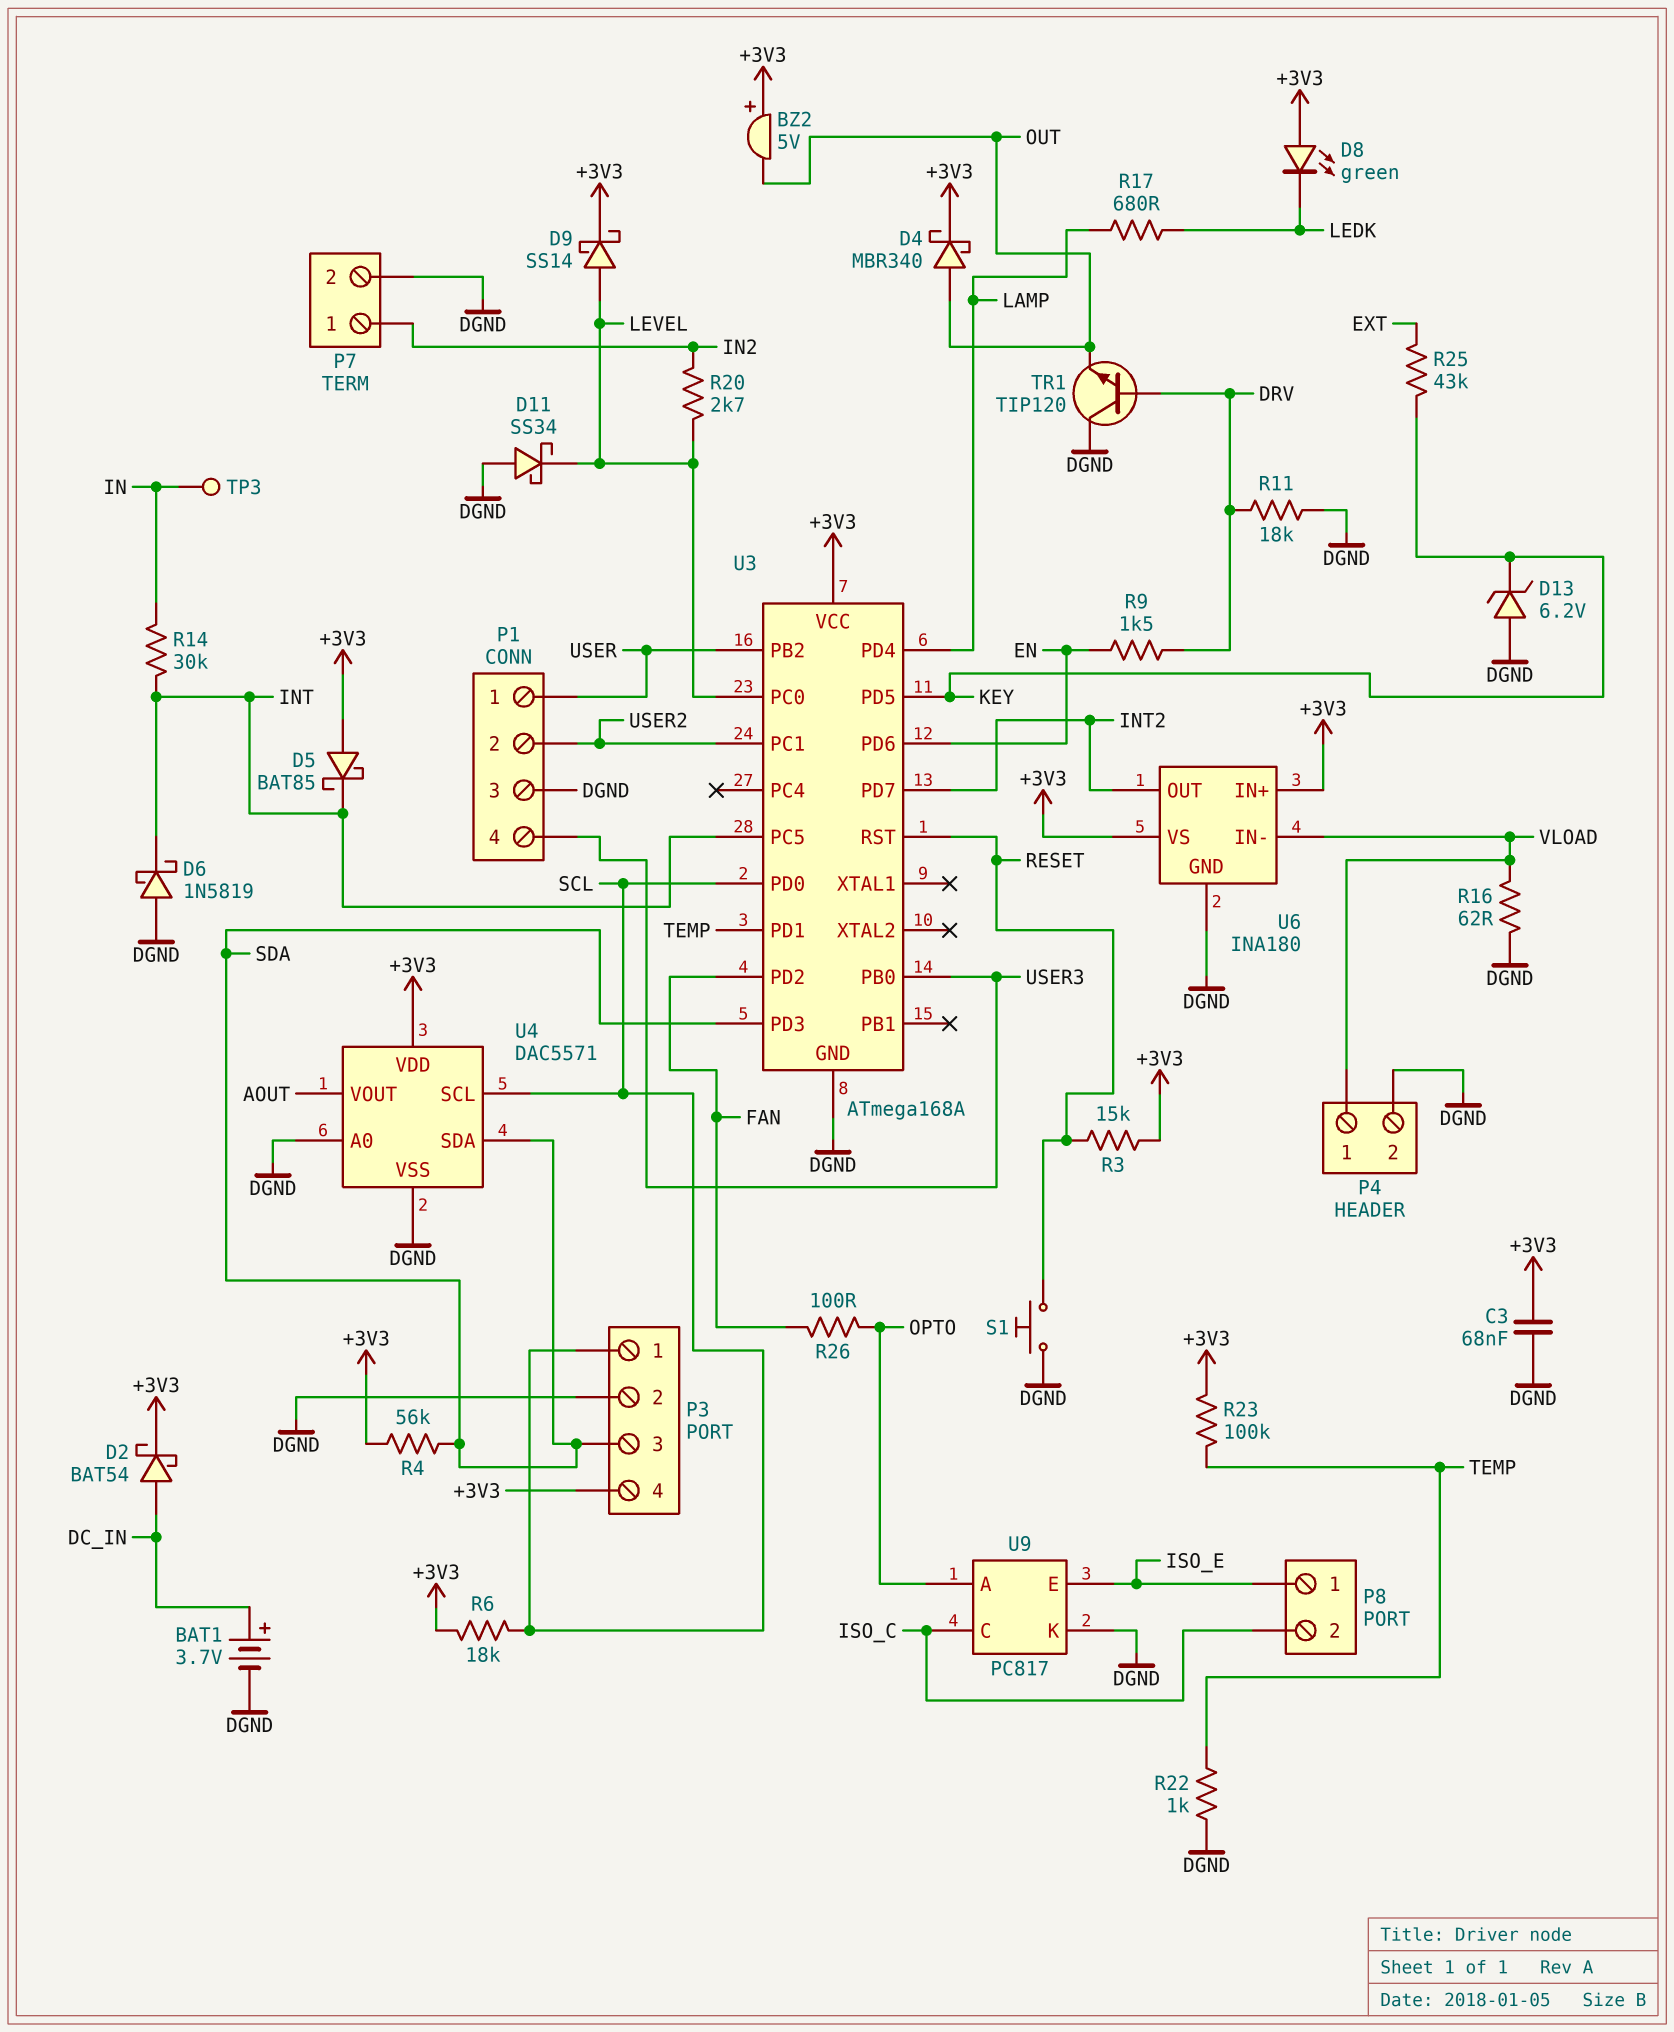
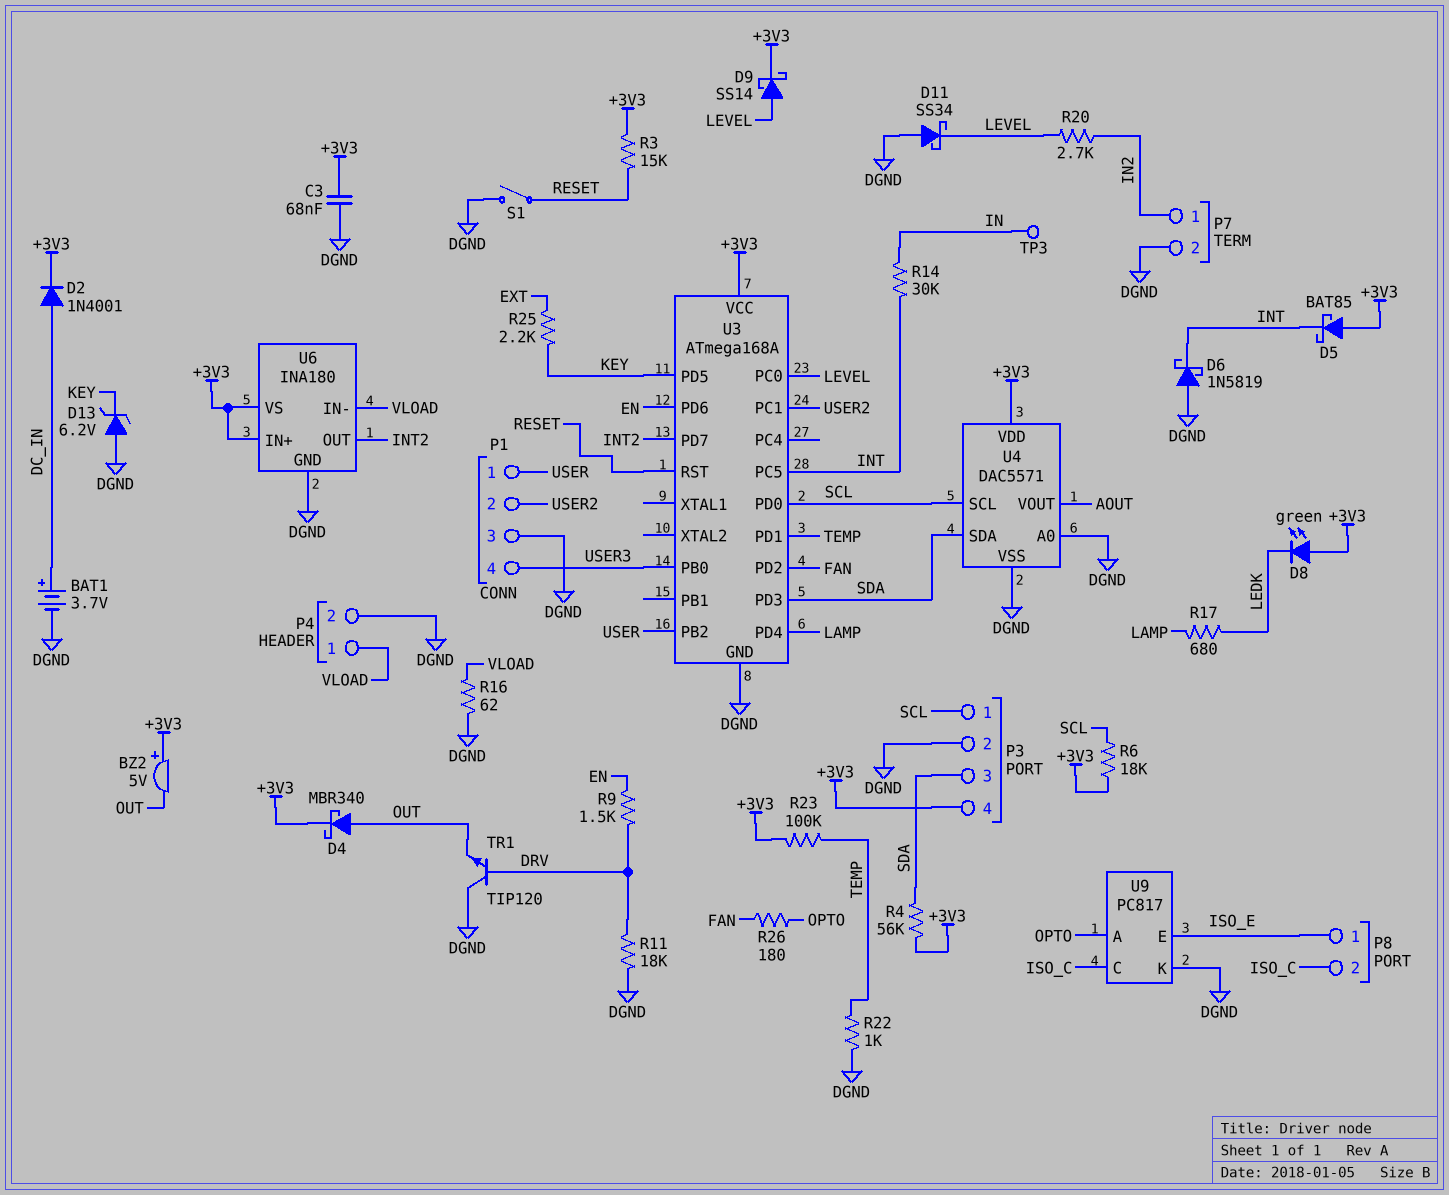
D2: schottky BAT54 (A DC_IN, K +3V3) -> diode 1N4001 (A DC_IN, K +3V3)
R25: 43k (EXT, KEY) -> 2.2k (EXT, KEY)
R26: 100 (FAN, OPTO) -> 180 (FAN, OPTO)
S1: button (DGND, RESET) -> switch (DGND, RESET)

